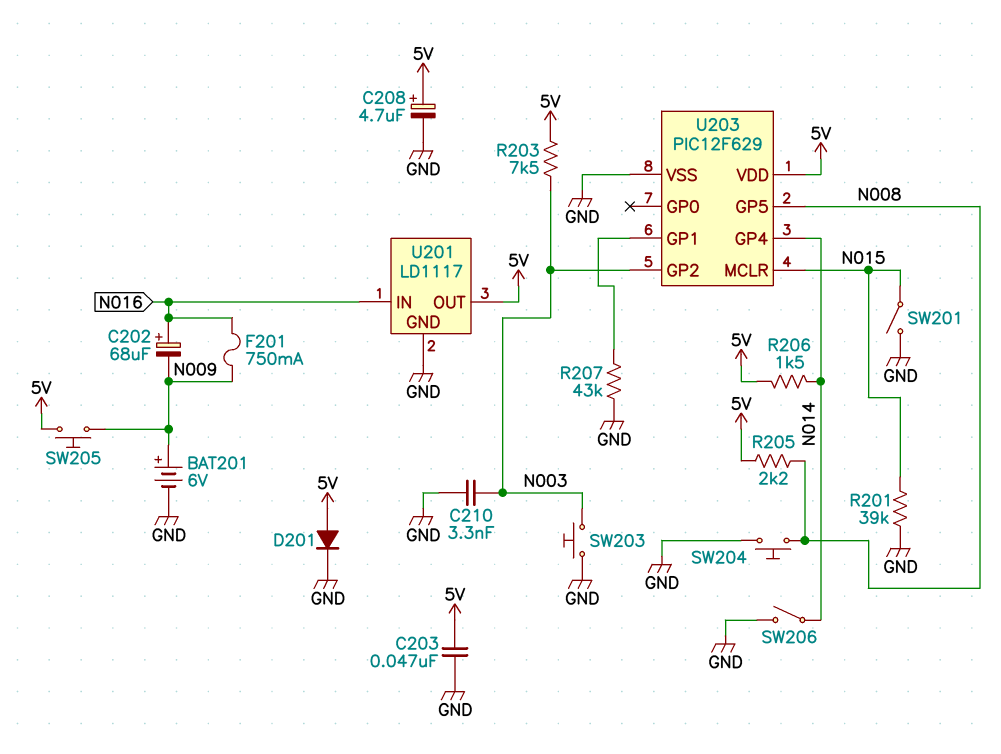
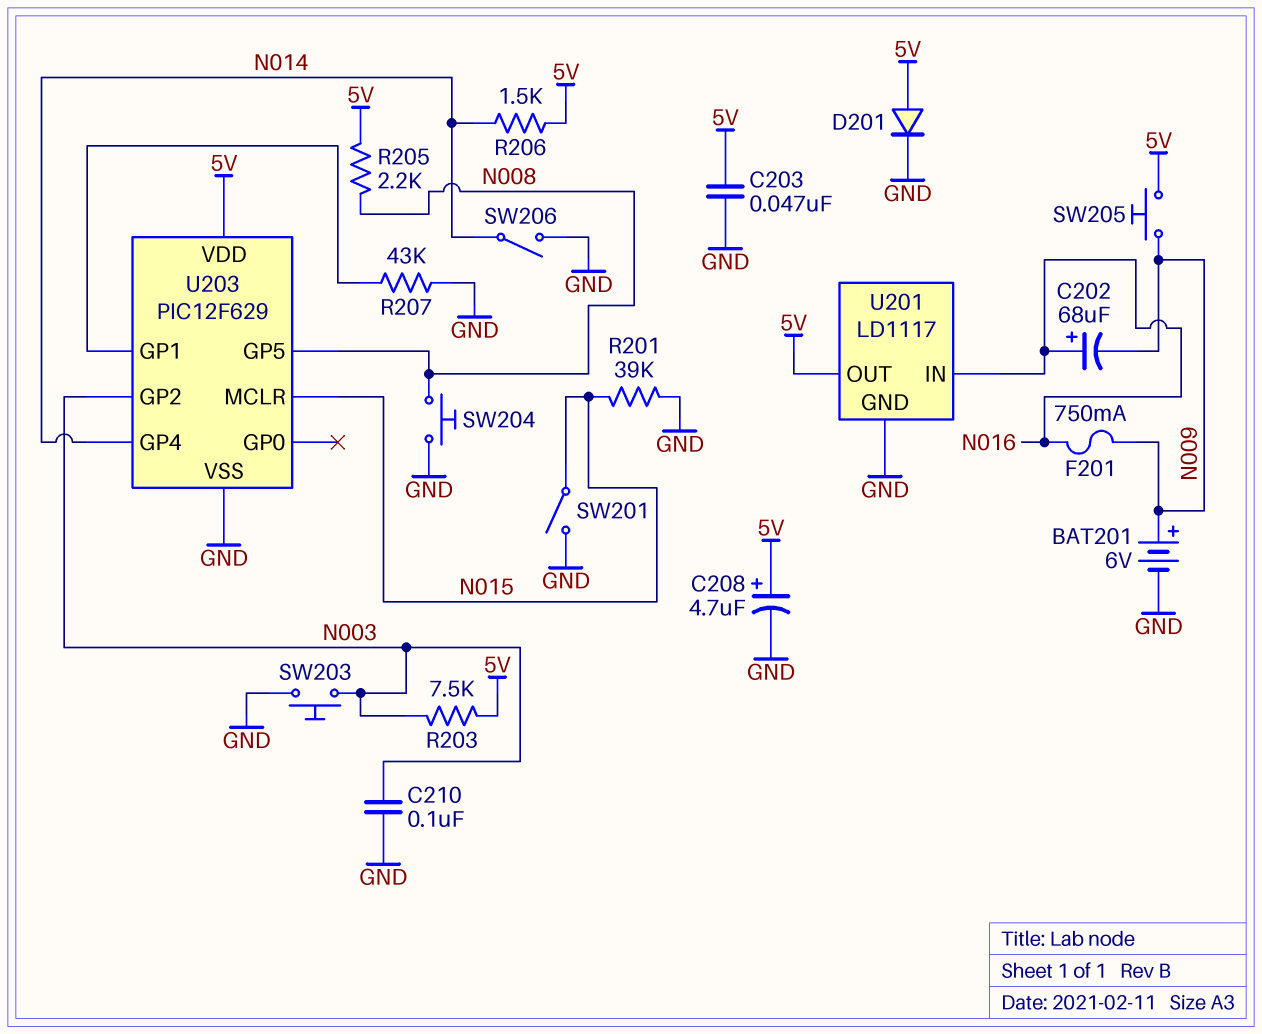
C210: 3.3nF (GND, N003) -> 100nF (GND, N003)

